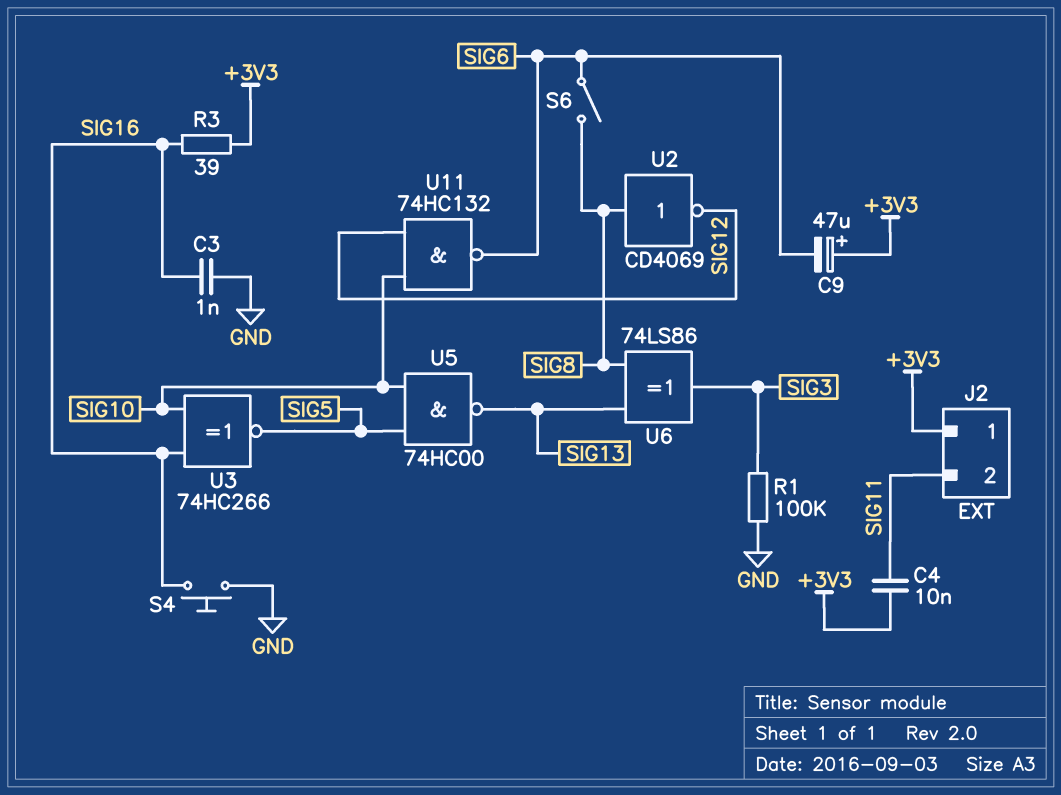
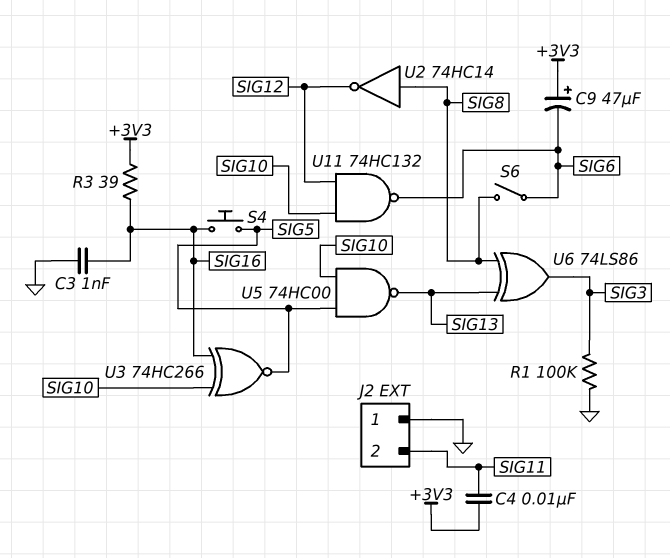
J2 pin 1: +3V3 -> GND
S4: button (GND, SIG16) -> button (SIG5, SIG16)
U2: NOT CD4069 (in SIG8, out SIG12) -> NOT 74HC14 (in SIG8, out SIG12)

